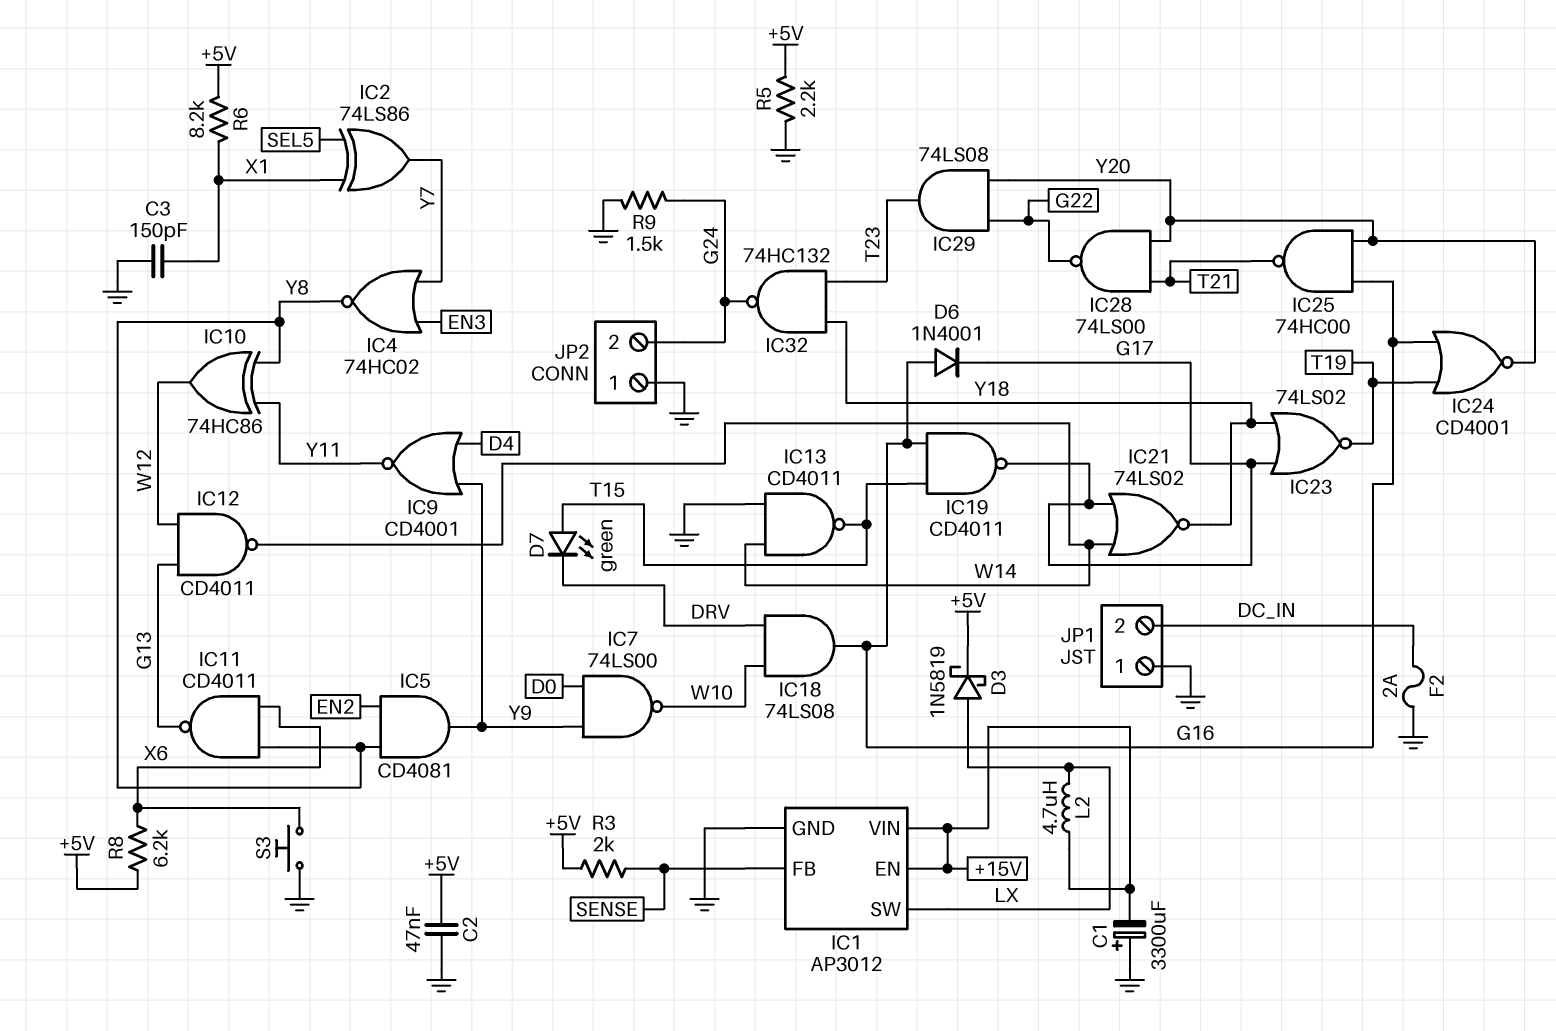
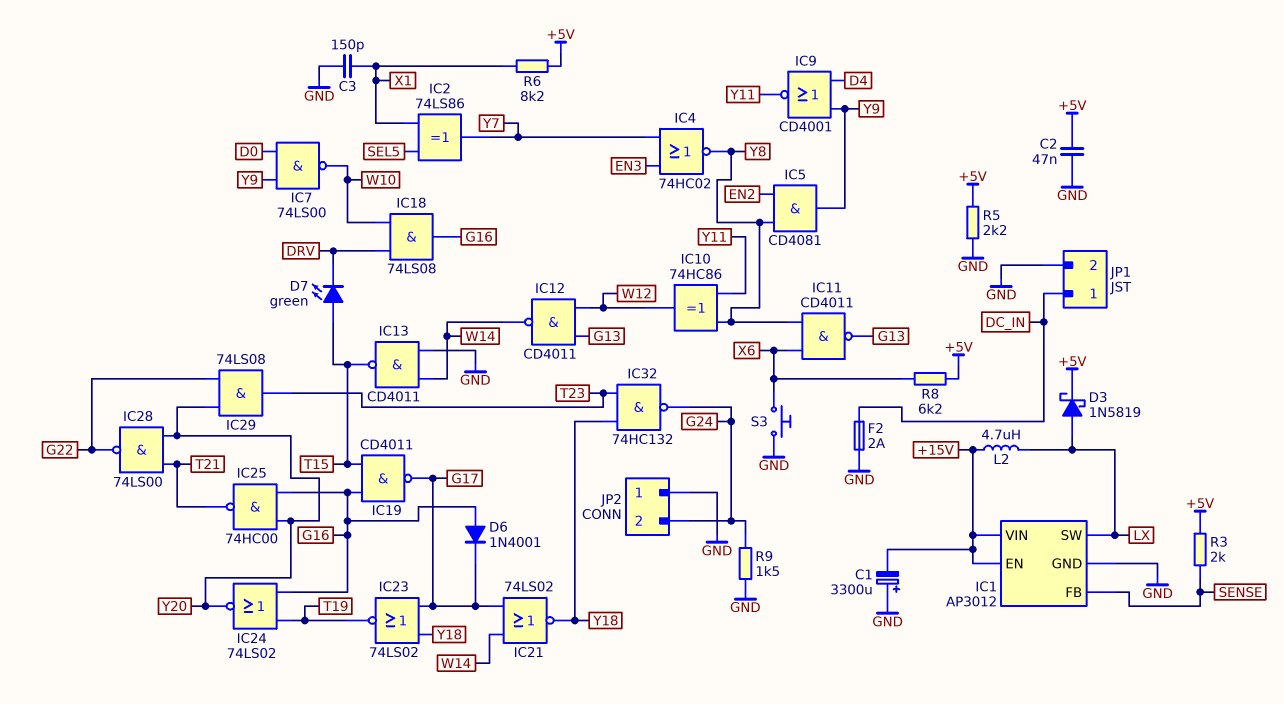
IC24: NOR CD4001 (in G16, in T19, out Y20) -> NOR 74LS02 (in G16, in T19, out Y20)
JP1 pin 1: GND -> DC_IN
JP1 pin 2: DC_IN -> GND

